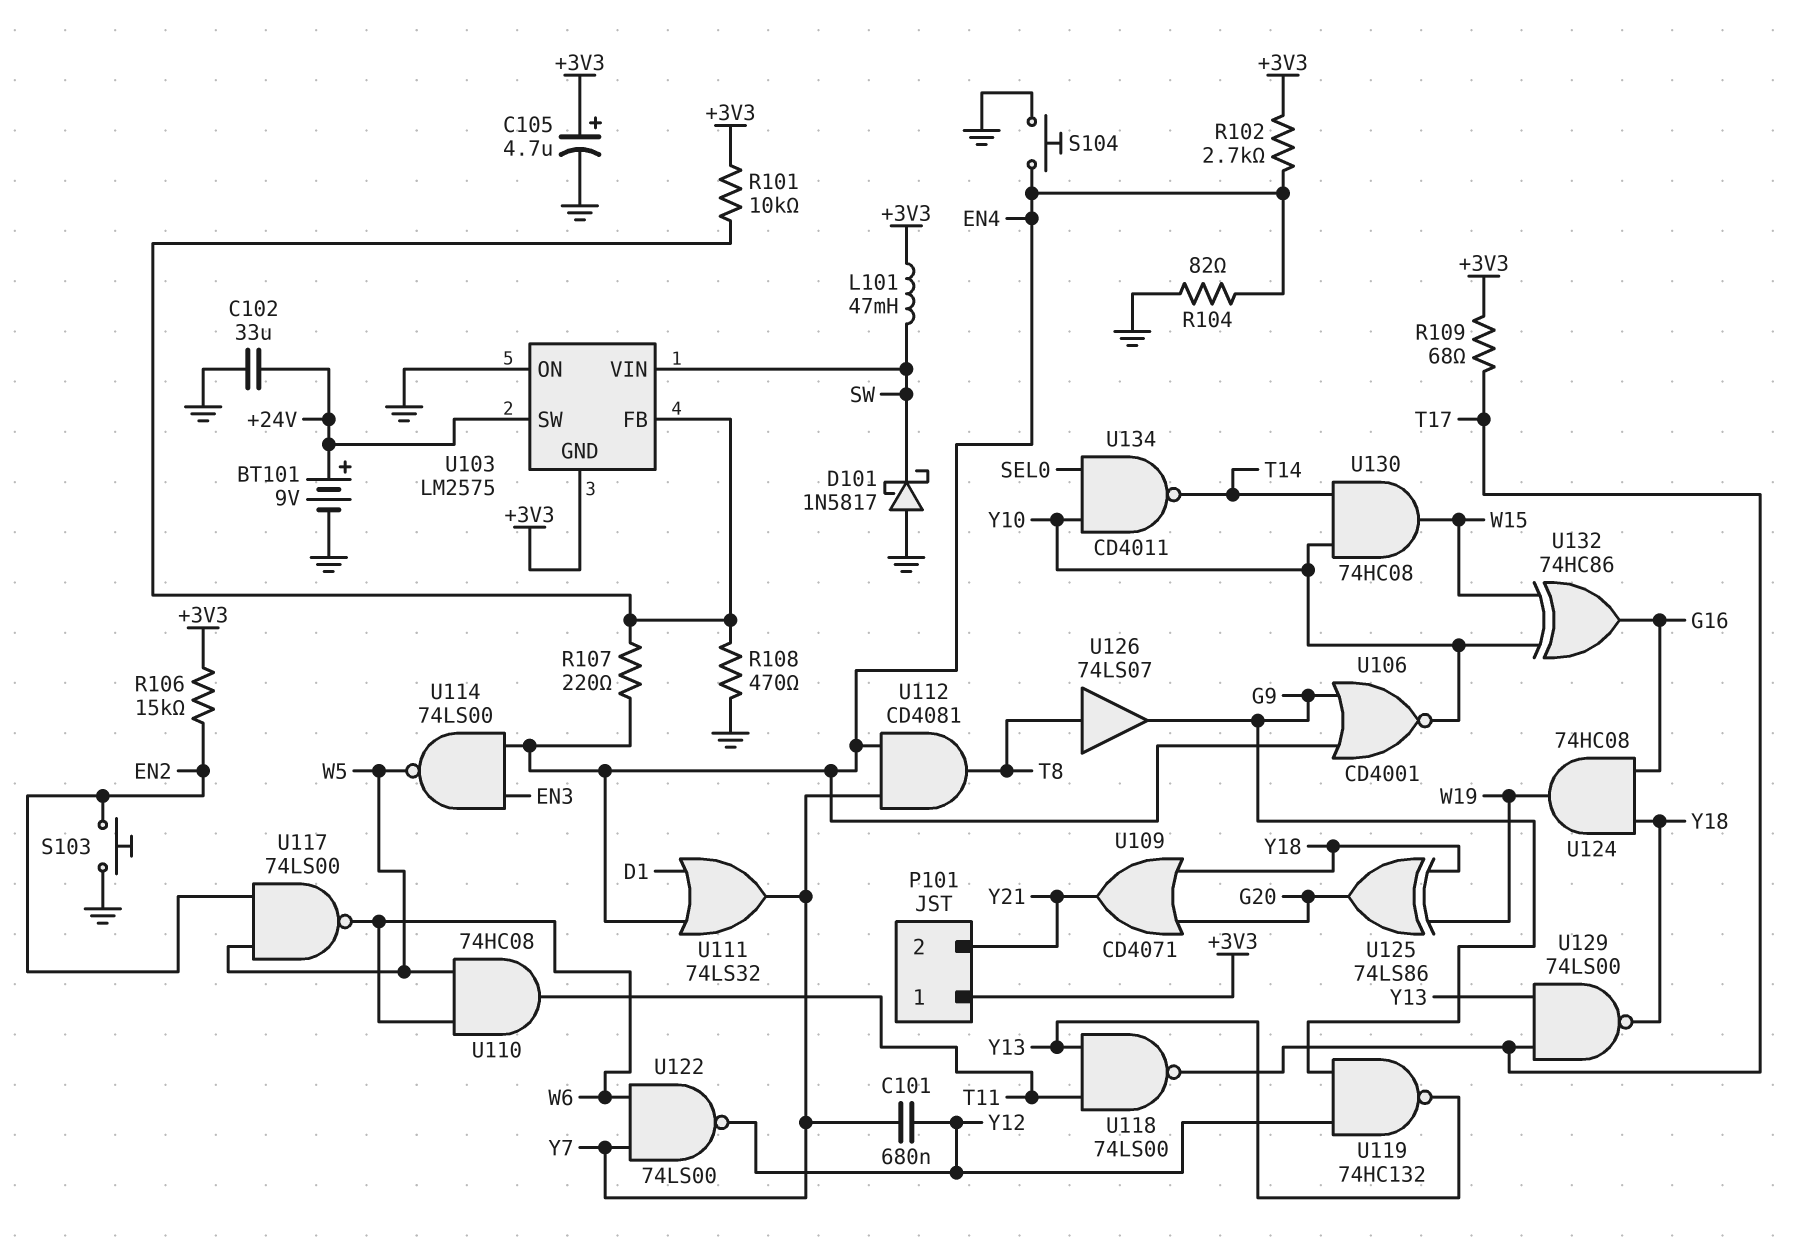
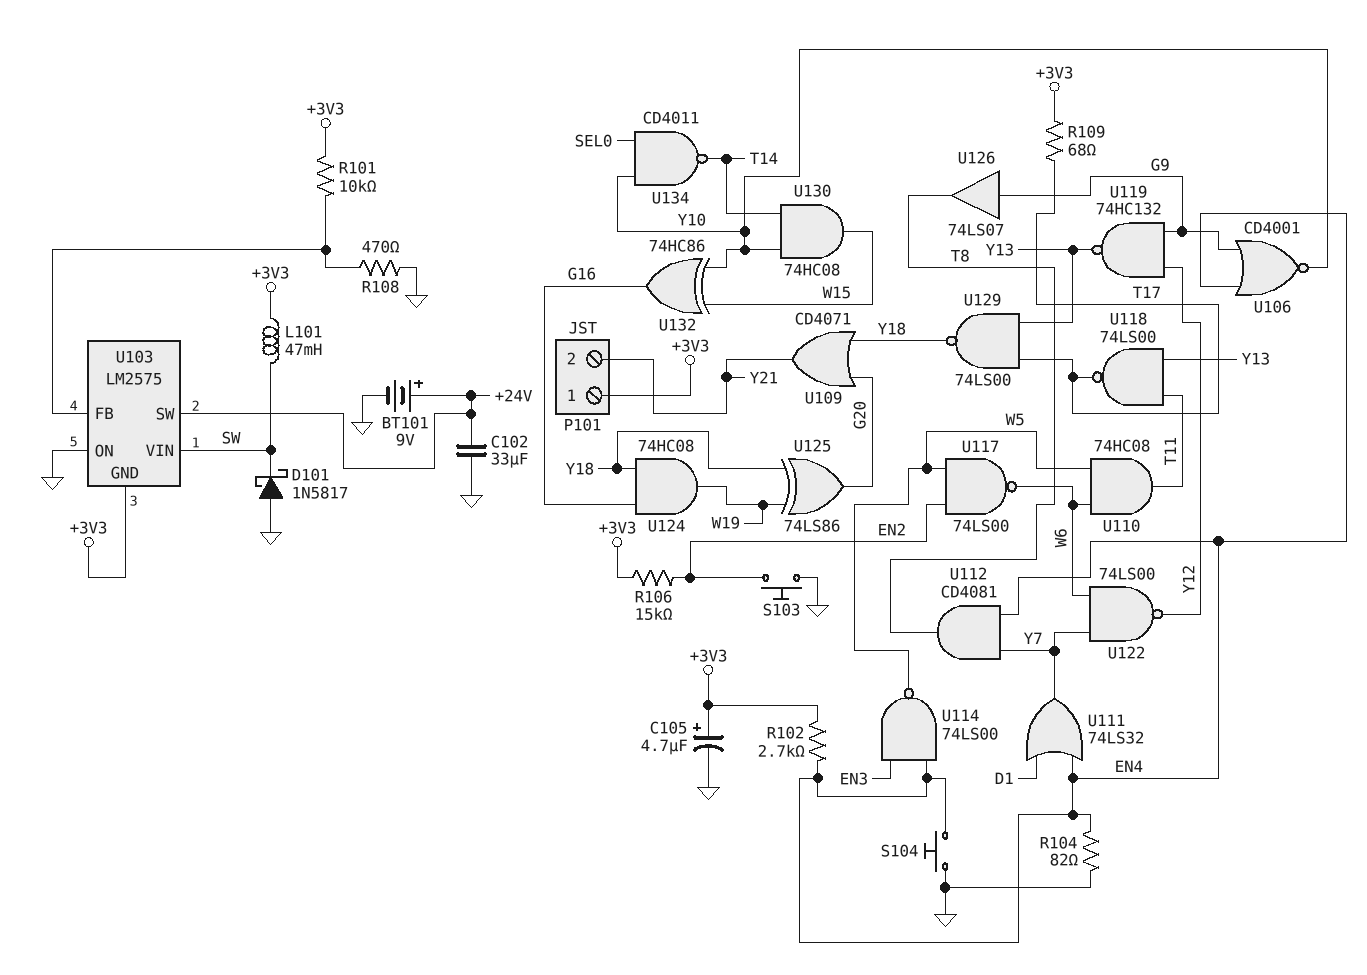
C101: 680nF (Y7, Y12) -> none
R107: 220 (EN4, U103/FB) -> none
U126: buffer 74LS07 (in T8, out G9) -> buffer 74LS07 (in G9, out T8)

